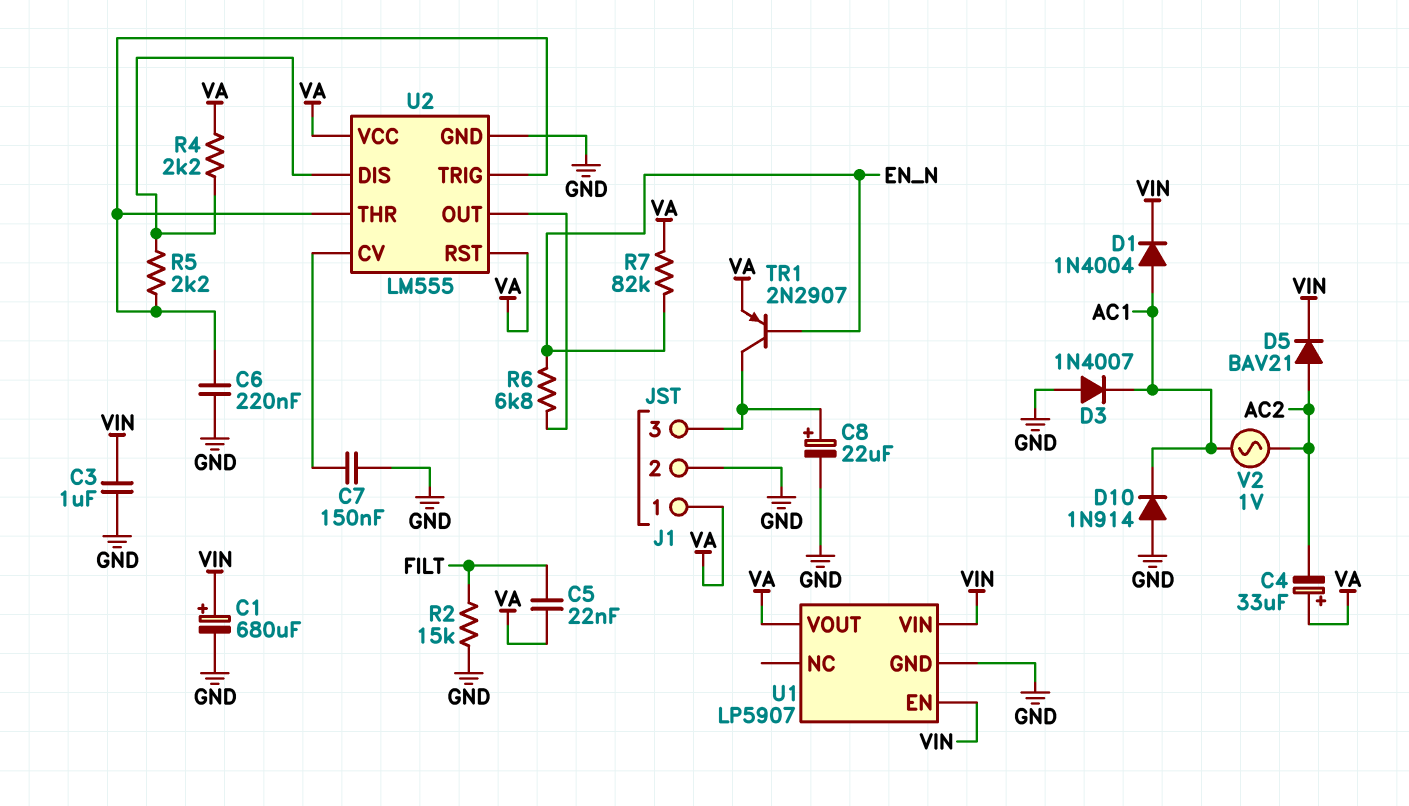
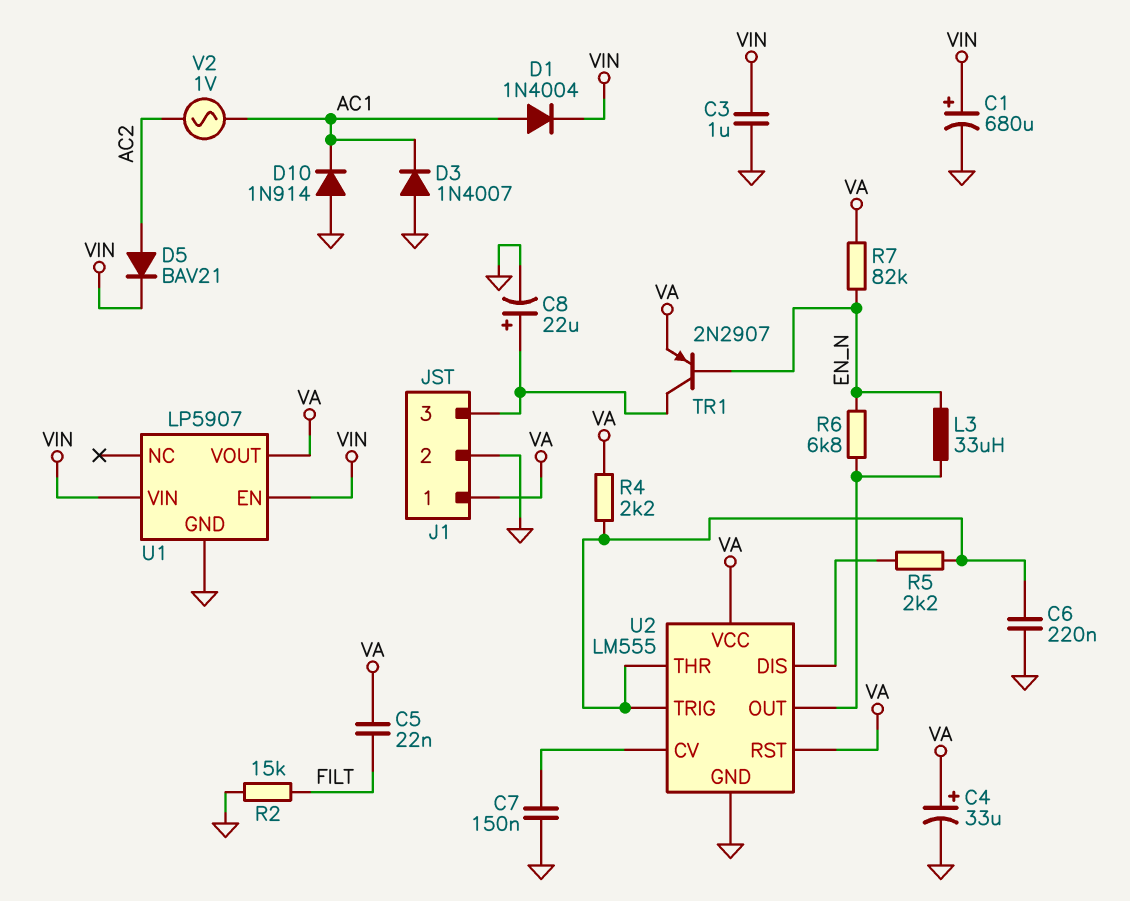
C4: 33uF (plus VA, minus AC2) -> 33uF (plus VA, minus GND)
L3: none -> 33uH (EN_N, U2/OUT)
R4: 2.2k (U2/DIS, VA) -> 2.2k (U2/THR, VA)

